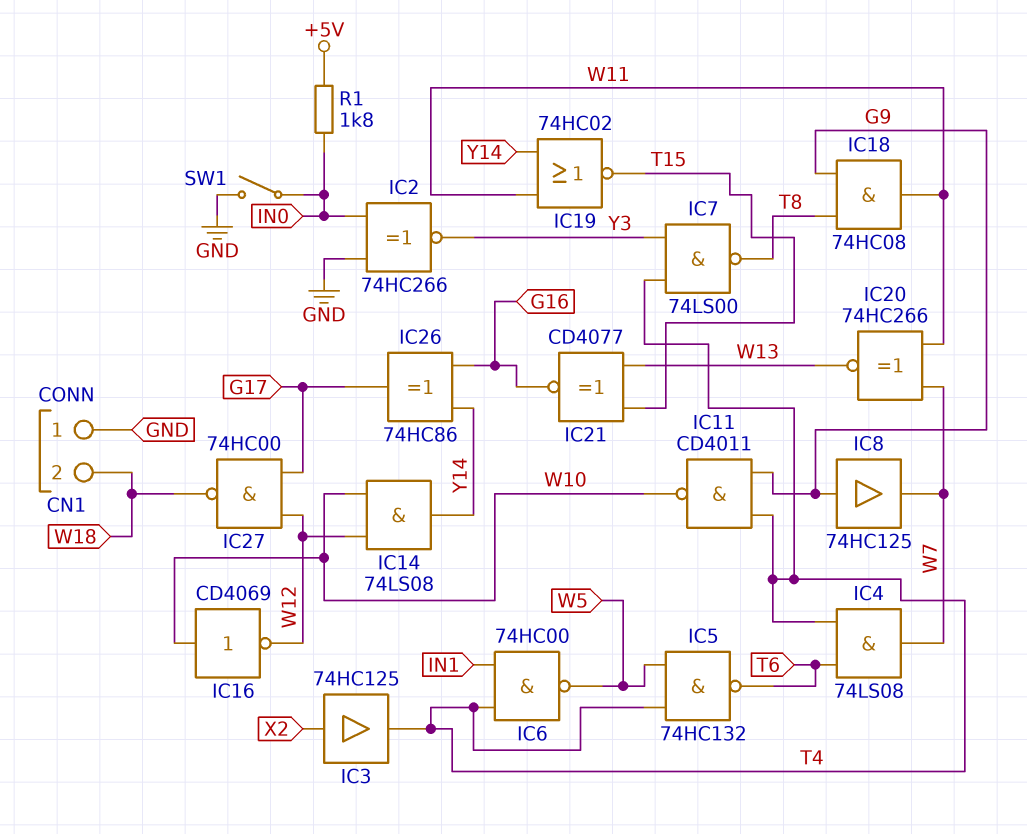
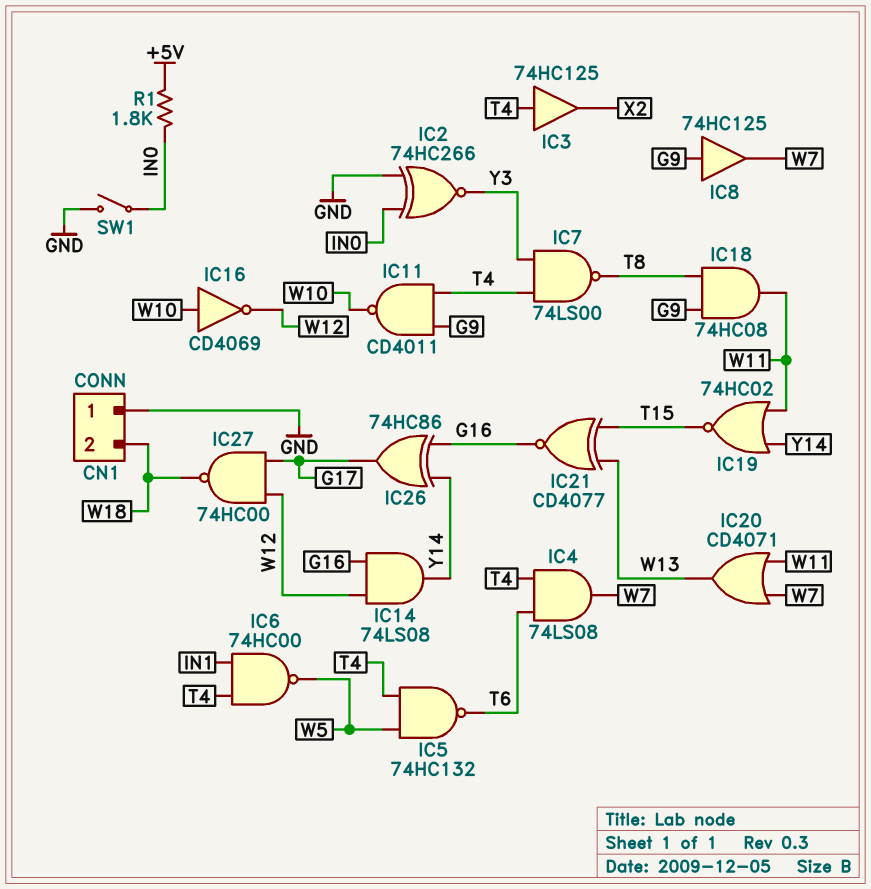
IC3: buffer 74HC125 (in X2, out T4) -> buffer 74HC125 (in T4, out X2)
IC14: AND 74LS08 (in W10, in W12, out Y14) -> AND 74LS08 (in G16, in W12, out Y14)
IC20: XNOR 74HC266 (in W7, in W11, out W13) -> OR CD4071 (in W7, in W11, out W13)

